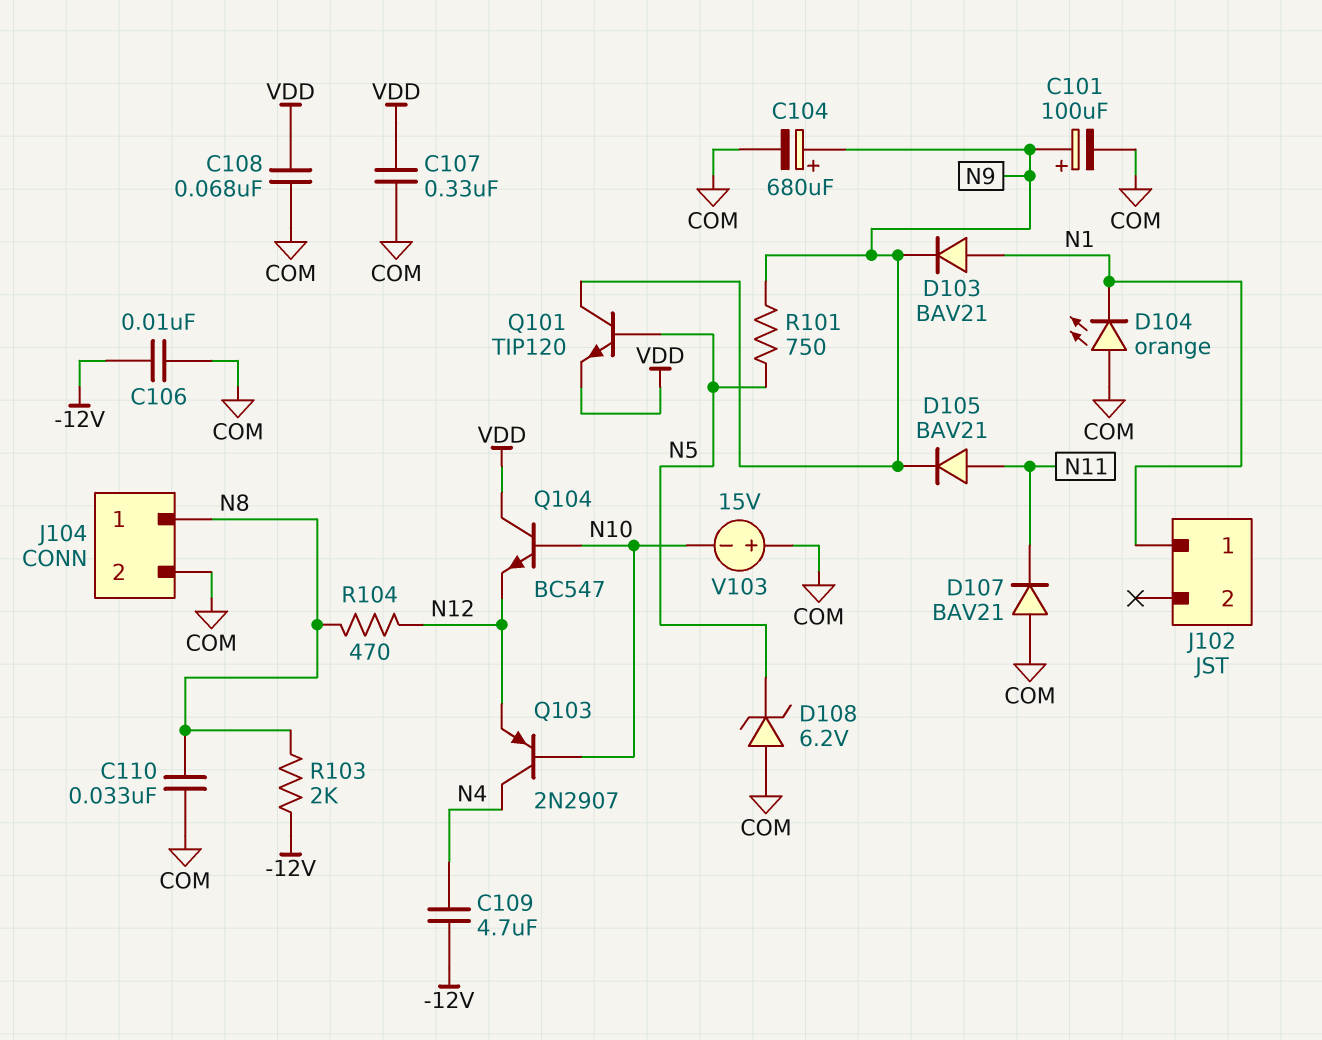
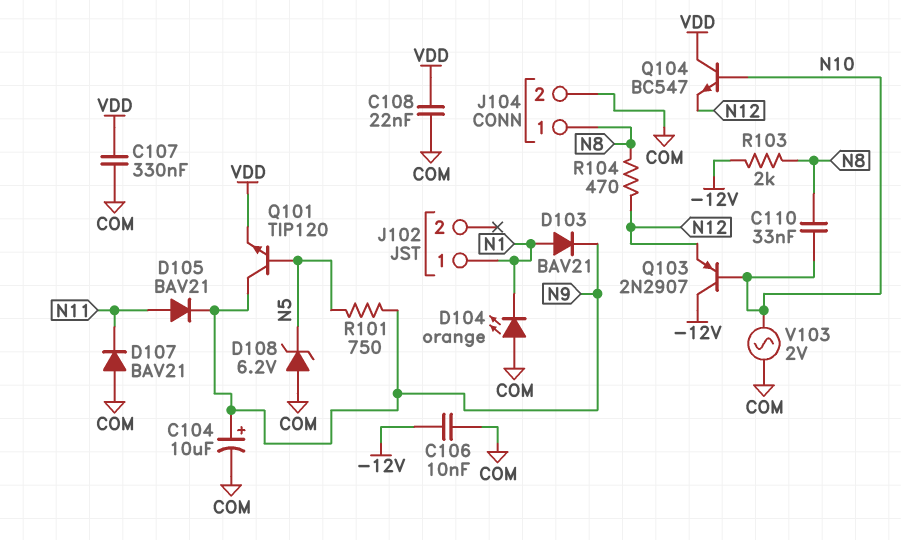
C101: 100uF (plus N9, minus COM) -> none
C104: 680uF (plus N9, minus COM) -> 10uF (plus N9, minus COM)
C108: 68nF (COM, VDD) -> 22nF (COM, VDD)
C109: 4.7uF (-12V, N4) -> none
C110: 33nF (COM, N8) -> 33nF (N8, N10)
Q103: PNP 2N2907 (B N10, C N4, E N12) -> PNP 2N2907 (B N10, C -12V, E N12)
V103: 15V (plus COM, minus N10) -> AC 2V (COM, N10)

